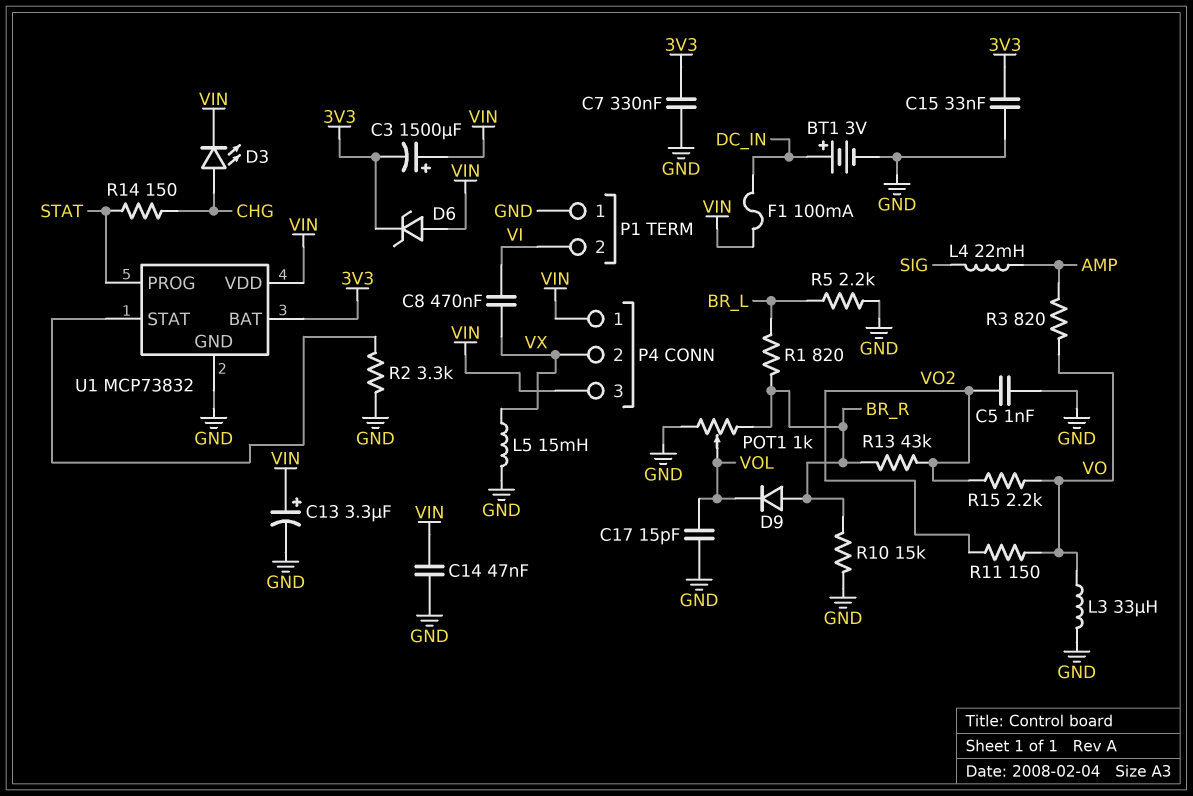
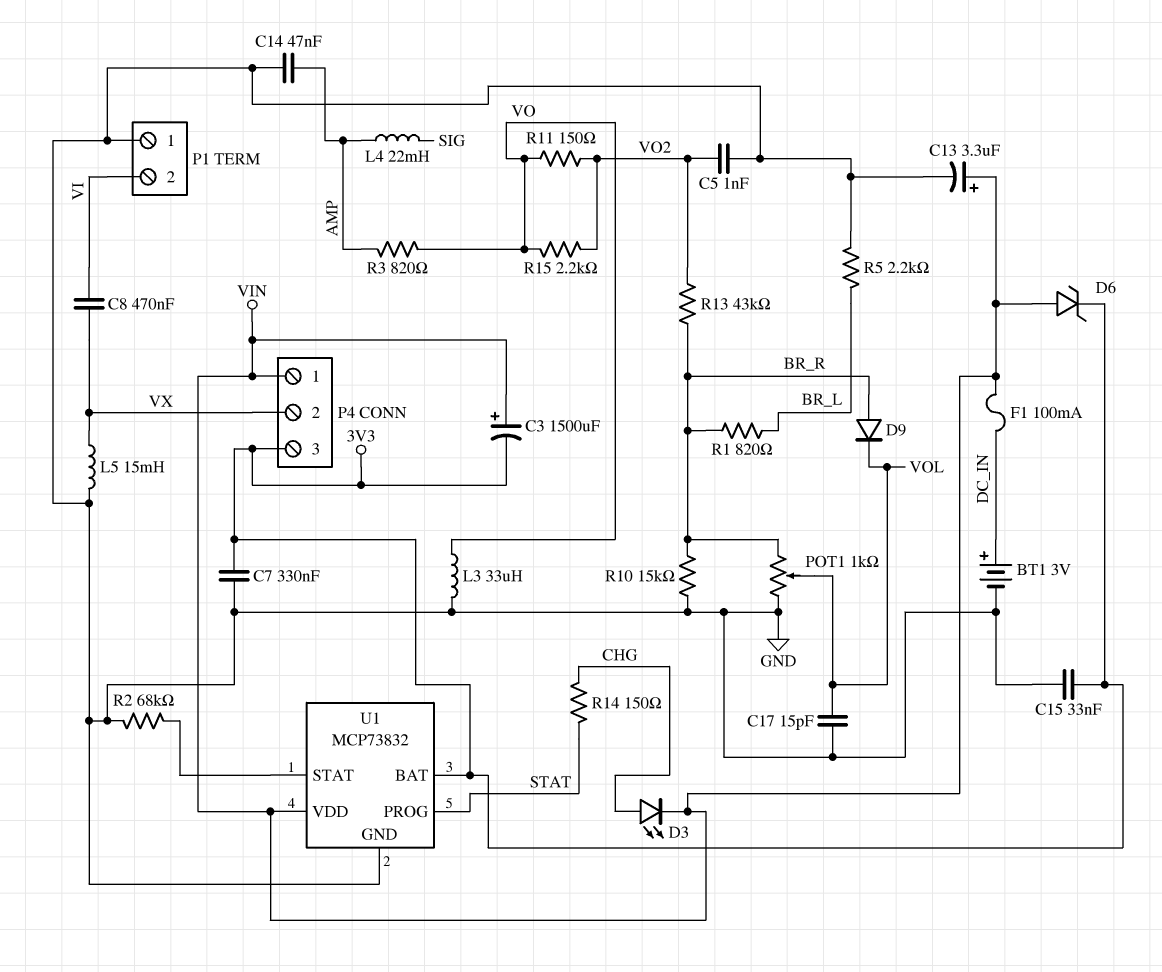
C14: 47nF (GND, VIN) -> 47nF (AMP, GND)
P4 pin 3: VIN -> 3V3
R2: 3.3k (GND, U1/STAT) -> 68k (GND, U1/STAT)

